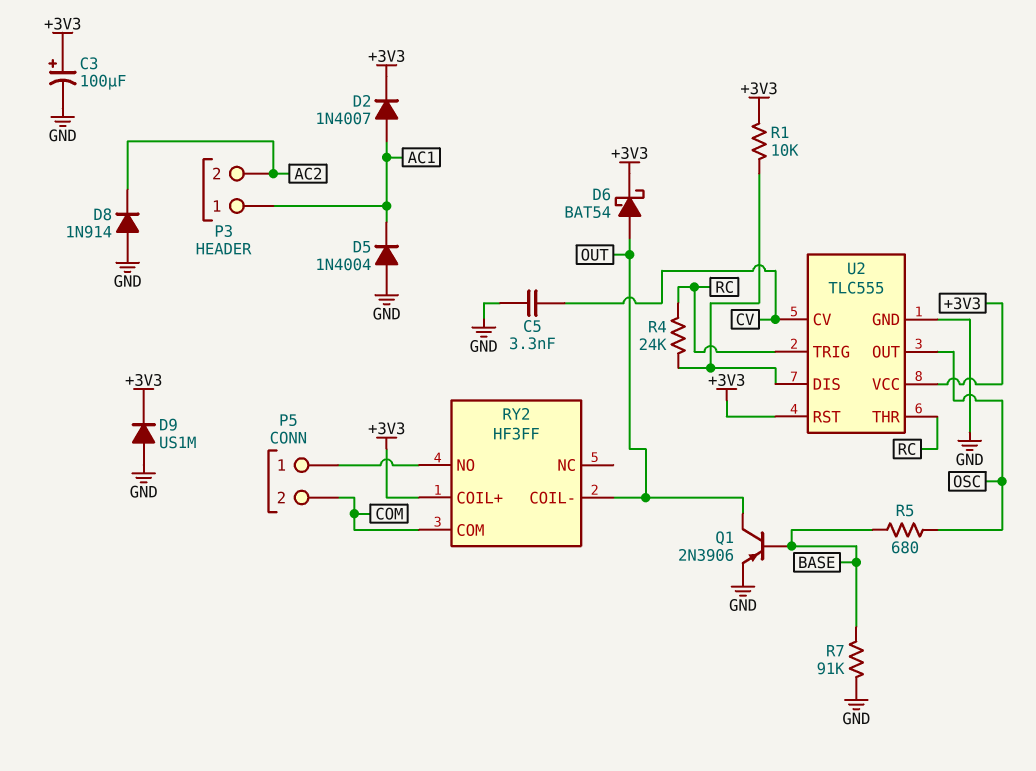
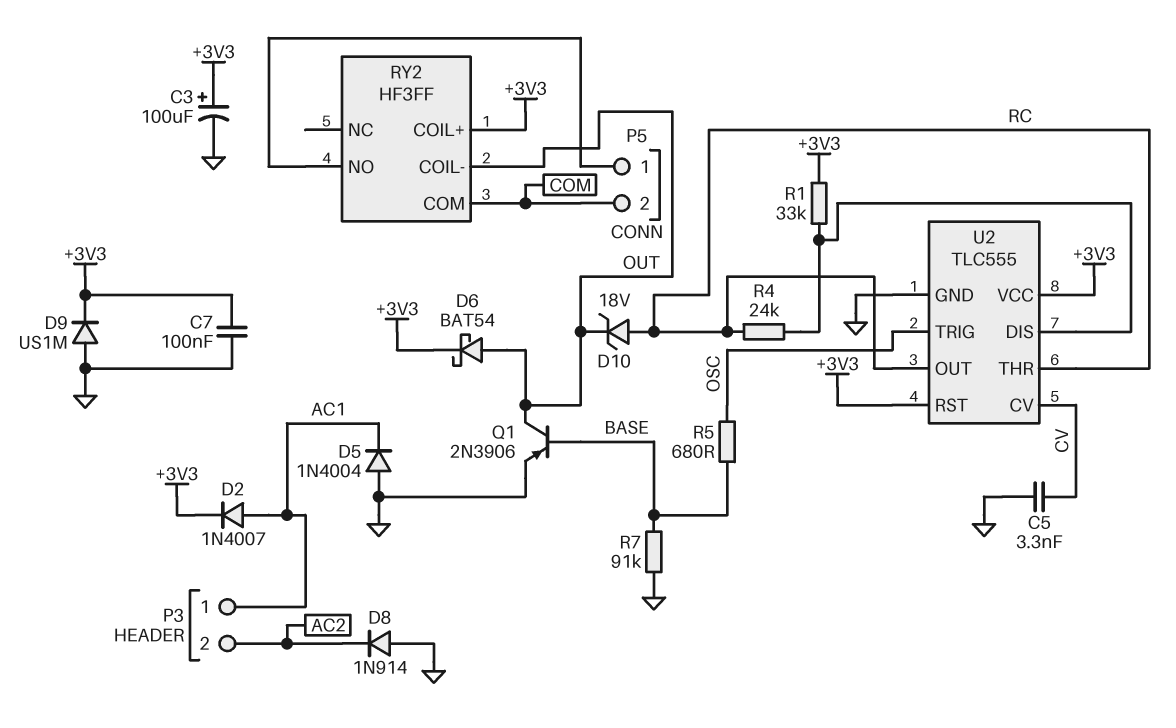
C7: none -> 100nF (+3V3, GND)
D10: none -> zener 18V (A RC, K OUT)
R1: 10k (+3V3, U2/DIS) -> 33k (+3V3, U2/DIS)
U2 pin OUT: OSC -> RC
U2 pin TRIG: RC -> OSC

